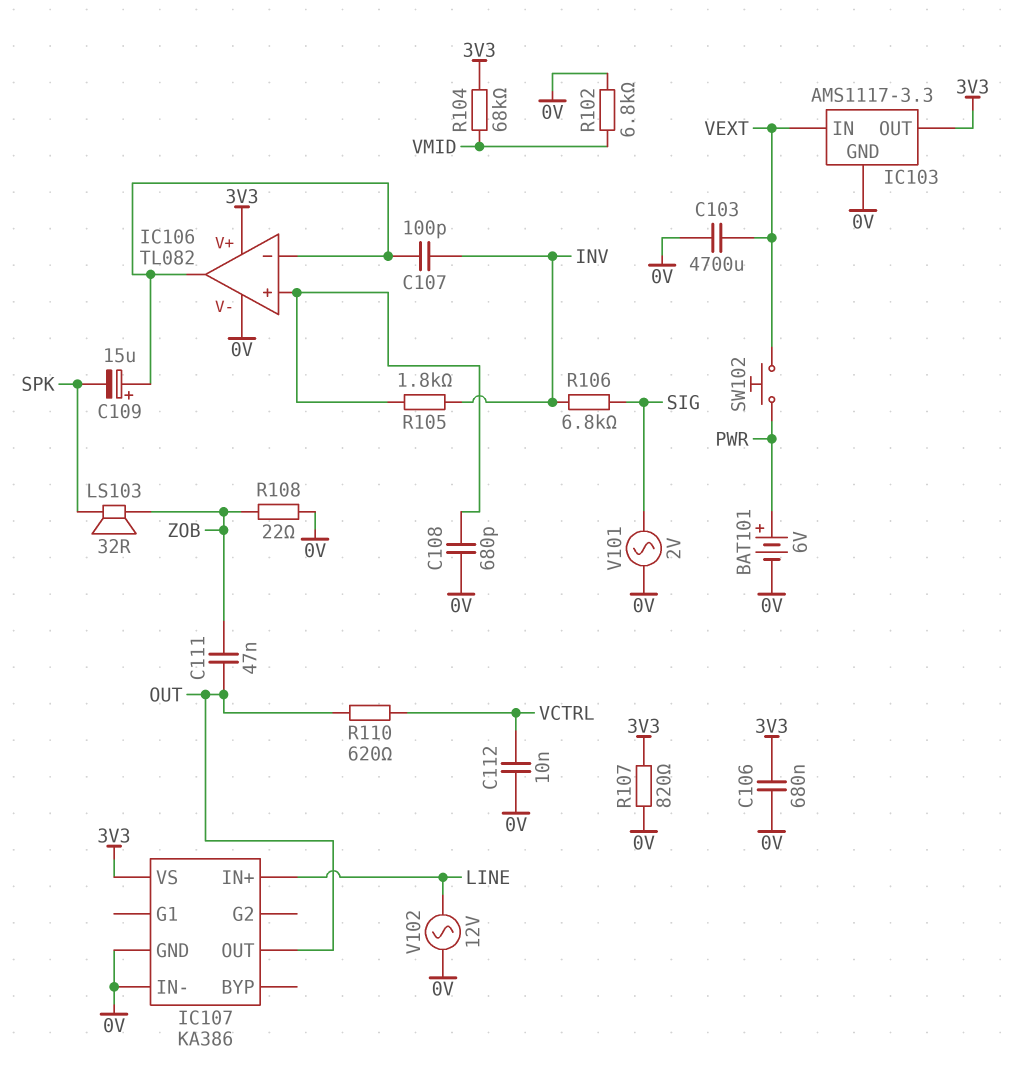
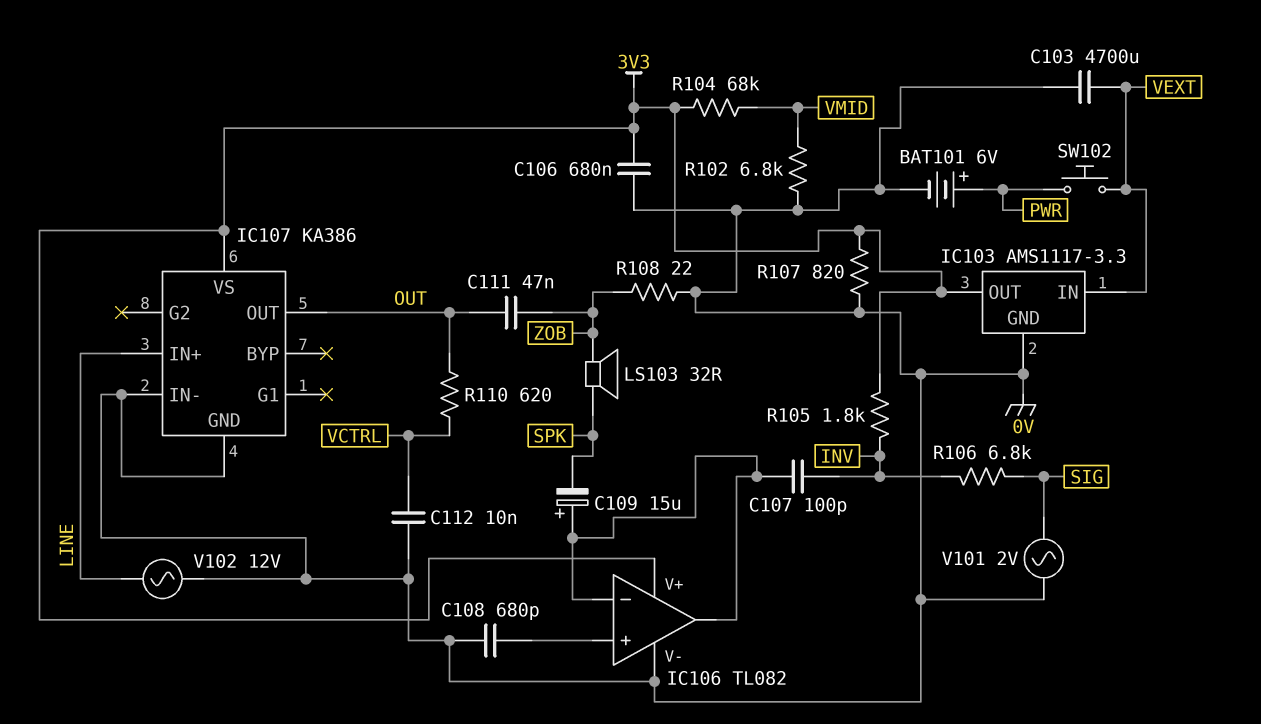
R105: 1.8k (IC106/in+, INV) -> 1.8k (3V3, INV)

